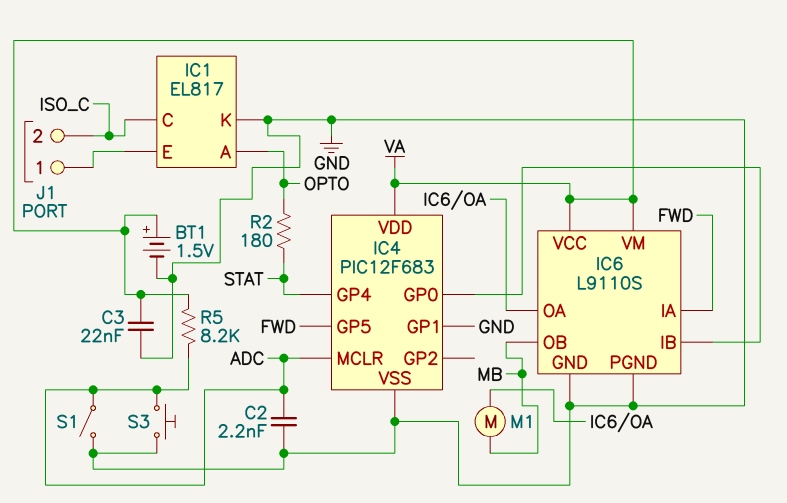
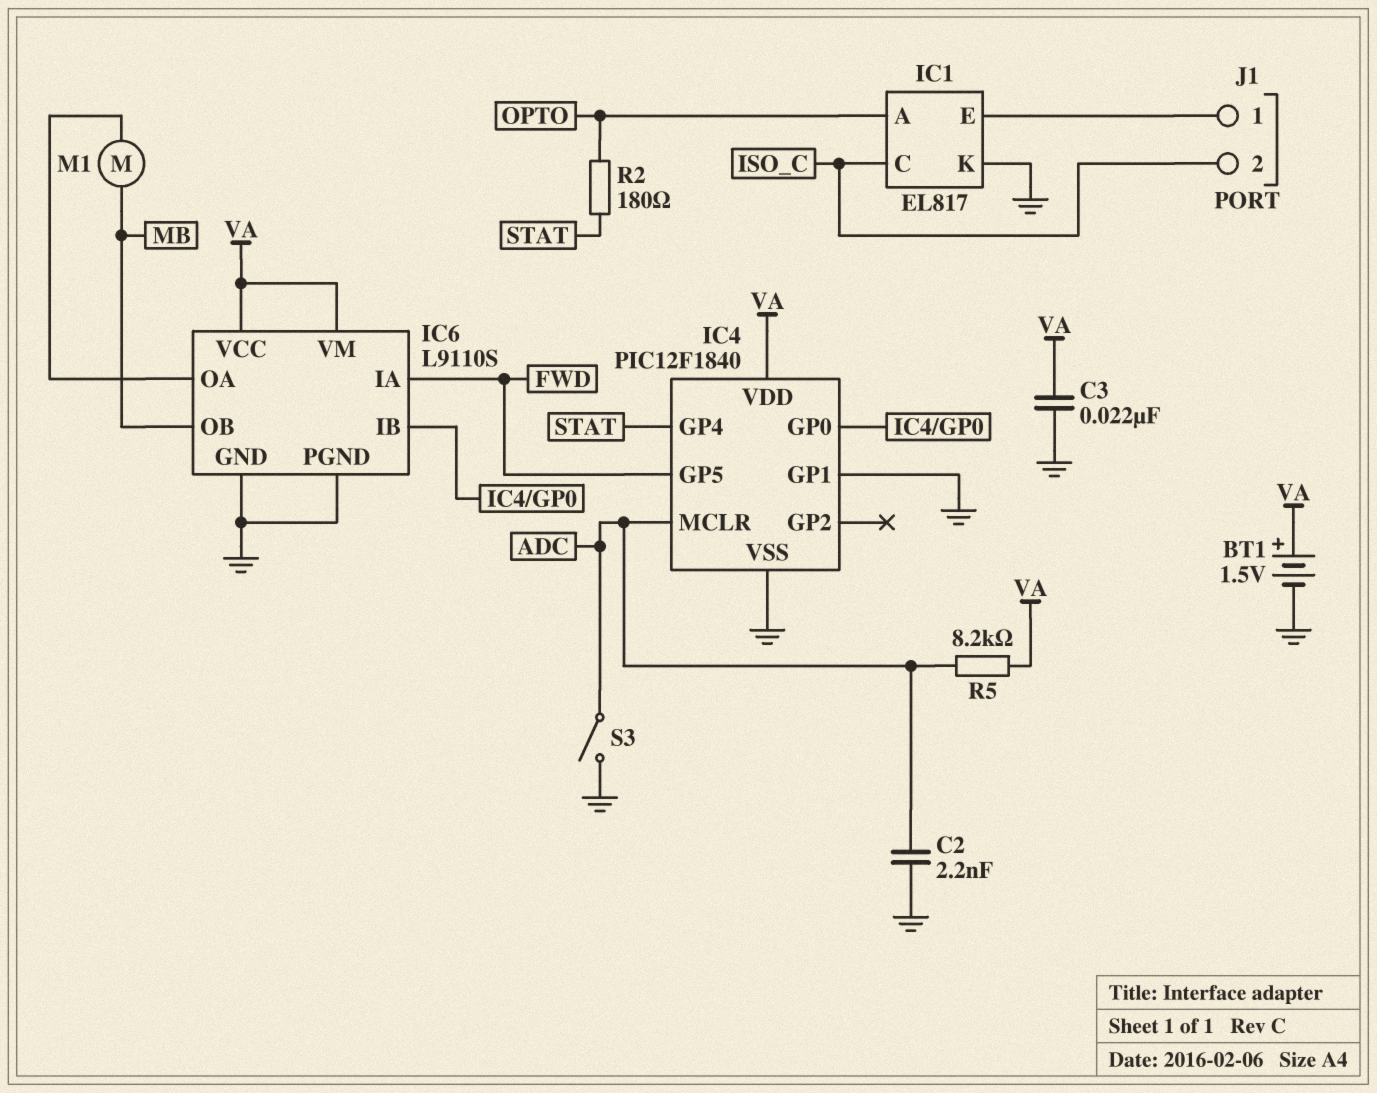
IC4: PIC12F683 -> PIC12F1840
S1: switch (ADC, GND) -> none
S3: button (ADC, GND) -> switch (ADC, GND)

